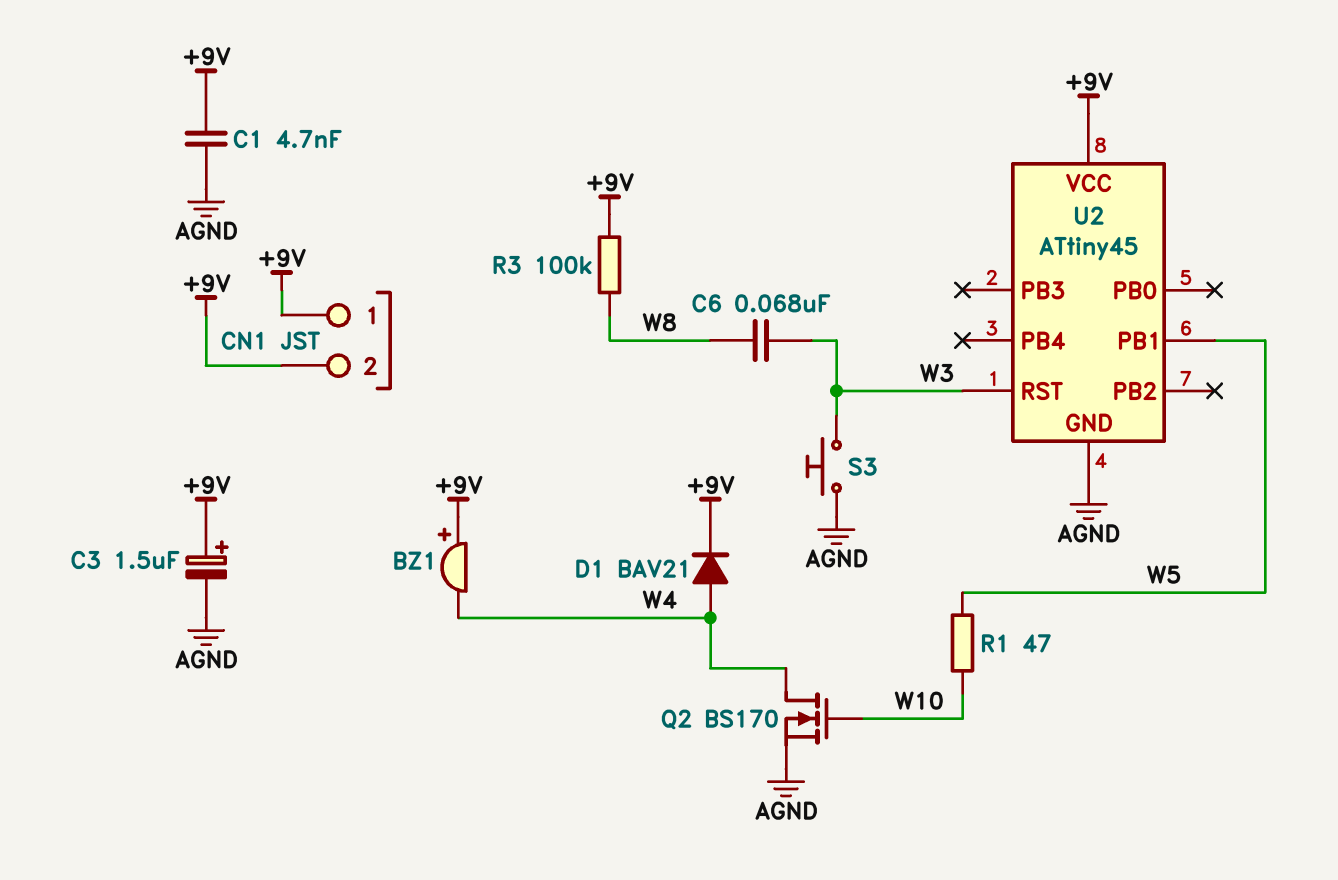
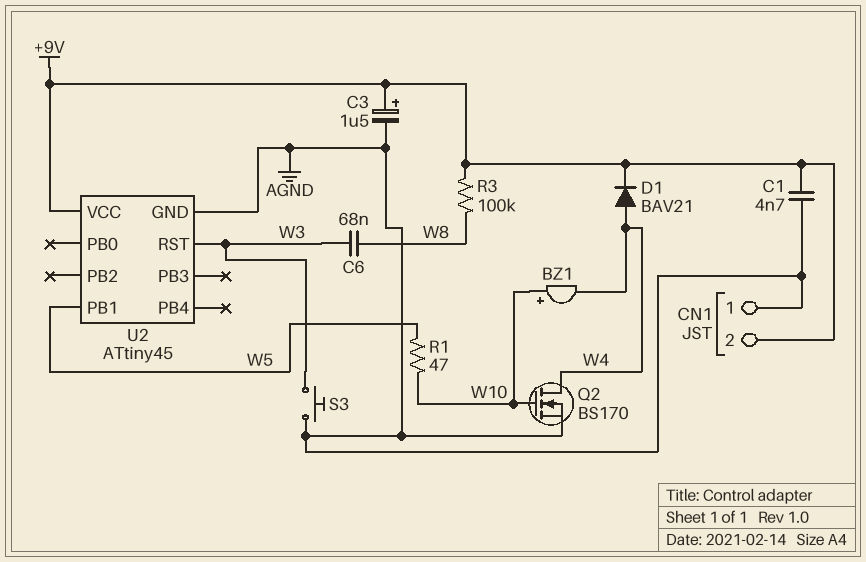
BZ1: buzzer (plus +9V, minus W4) -> buzzer (plus W10, minus W4)
CN1 pin 1: +9V -> AGND

